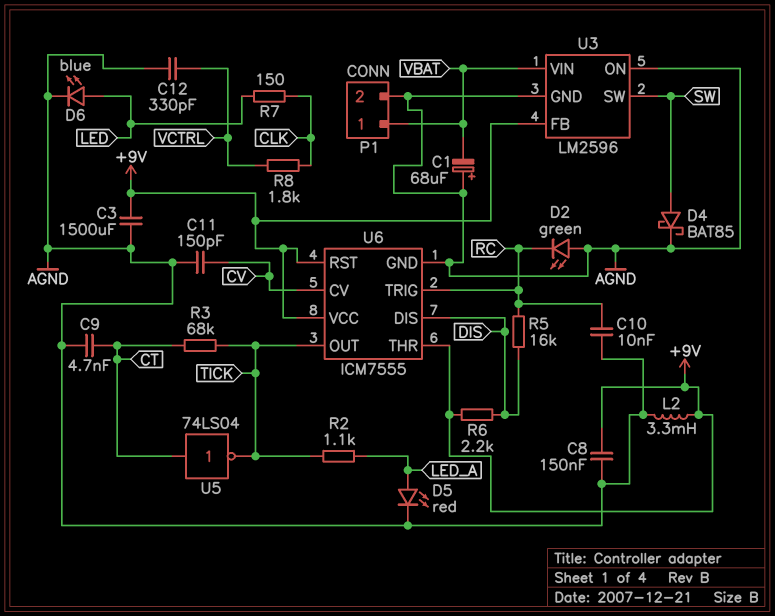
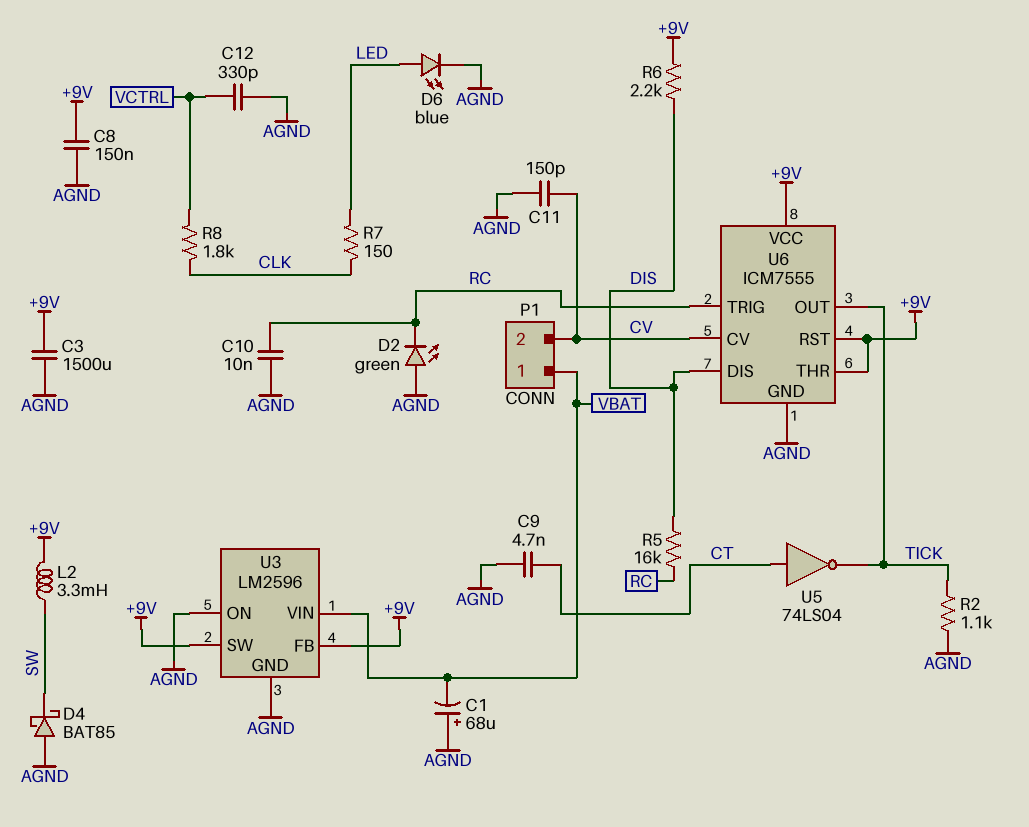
D4: schottky BAT85 (A SW, K AGND) -> schottky BAT85 (A AGND, K SW)
D5: LED red (A LED_A, K AGND) -> none
L2: 3.3mH (+9V, AGND) -> 3.3mH (+9V, SW)
P1 pin 2: AGND -> CV
R2: 1.1k (LED_A, TICK) -> 1.1k (AGND, TICK)
R3: 68k (CT, TICK) -> none
U3 pin SW: SW -> +9V

